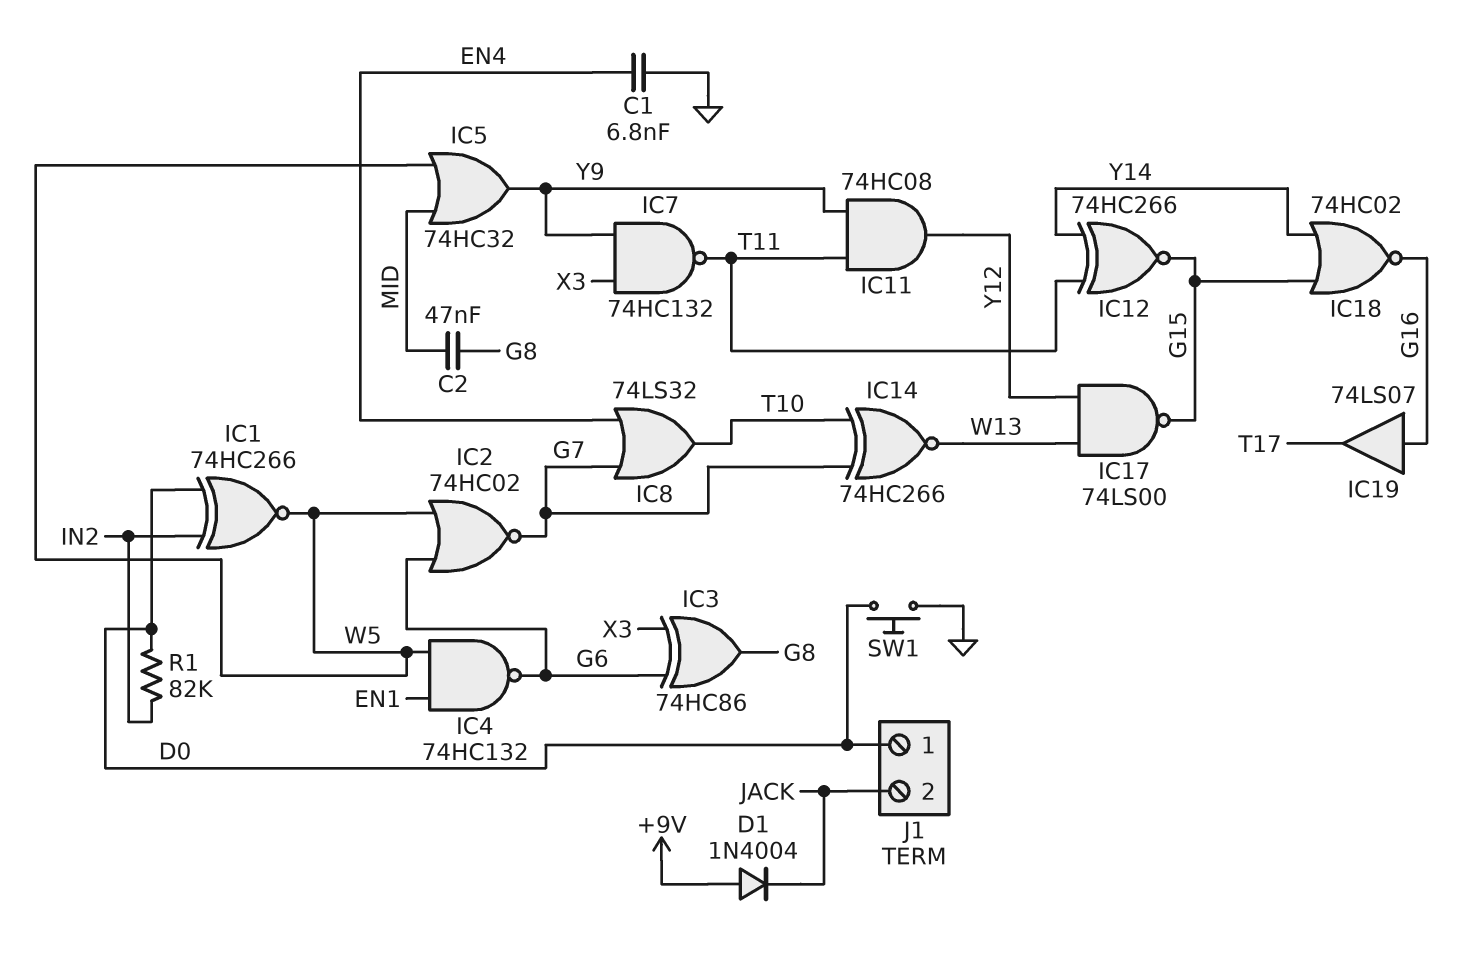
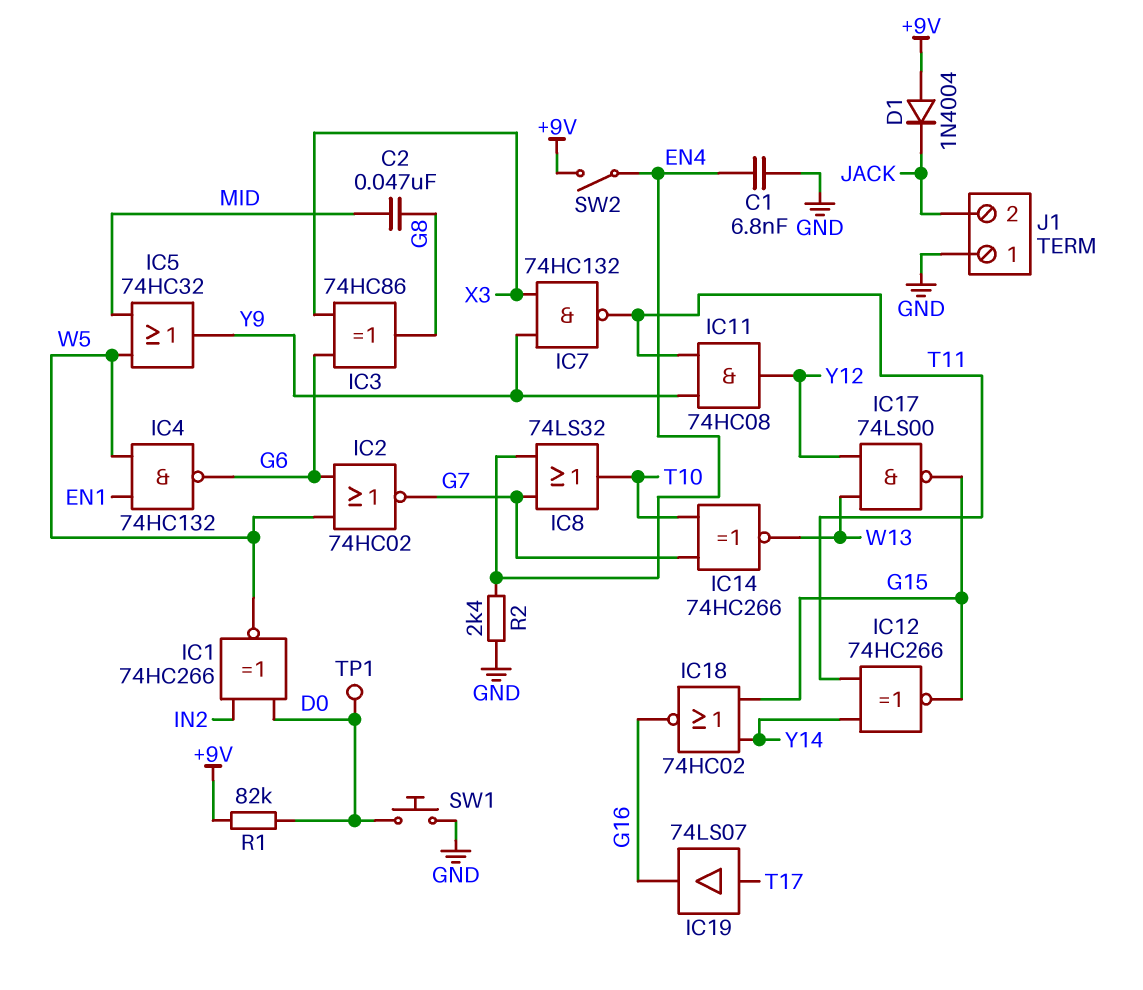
IC19: buffer 74LS07 (in G16, out T17) -> buffer 74LS07 (in T17, out G16)
J1 pin 1: D0 -> GND
R1: 82k (D0, IN2) -> 82k (+9V, D0)
R2: none -> 2.4k (EN4, GND)
SW2: none -> switch (+9V, EN4)
TP1: none -> test point (D0)

